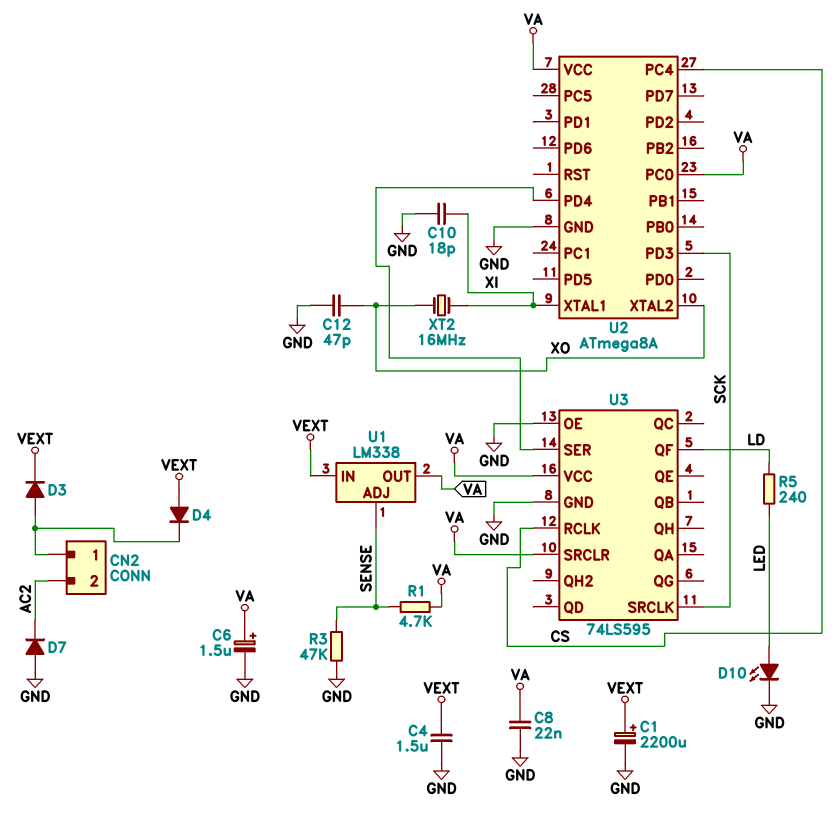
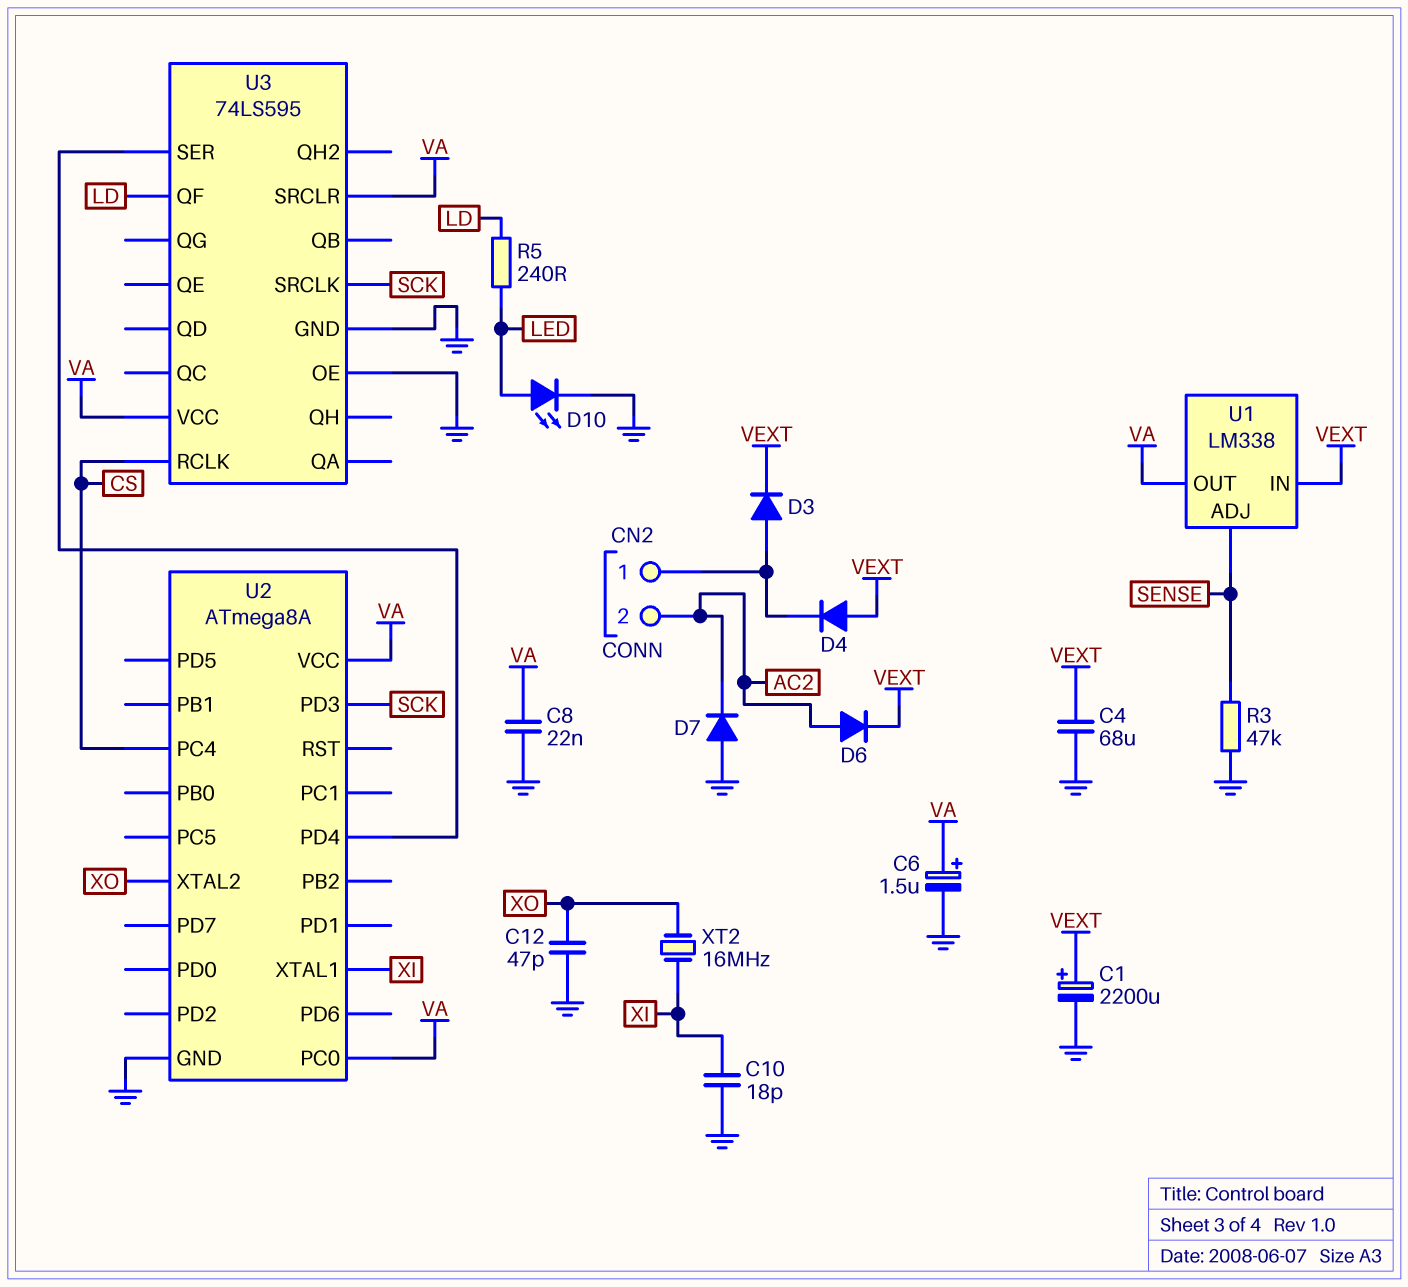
C4: 1.5uF (GND, VEXT) -> 68uF (GND, VEXT)
D6: none -> diode (A AC2, K VEXT)
R1: 4.7k (SENSE, VA) -> none

